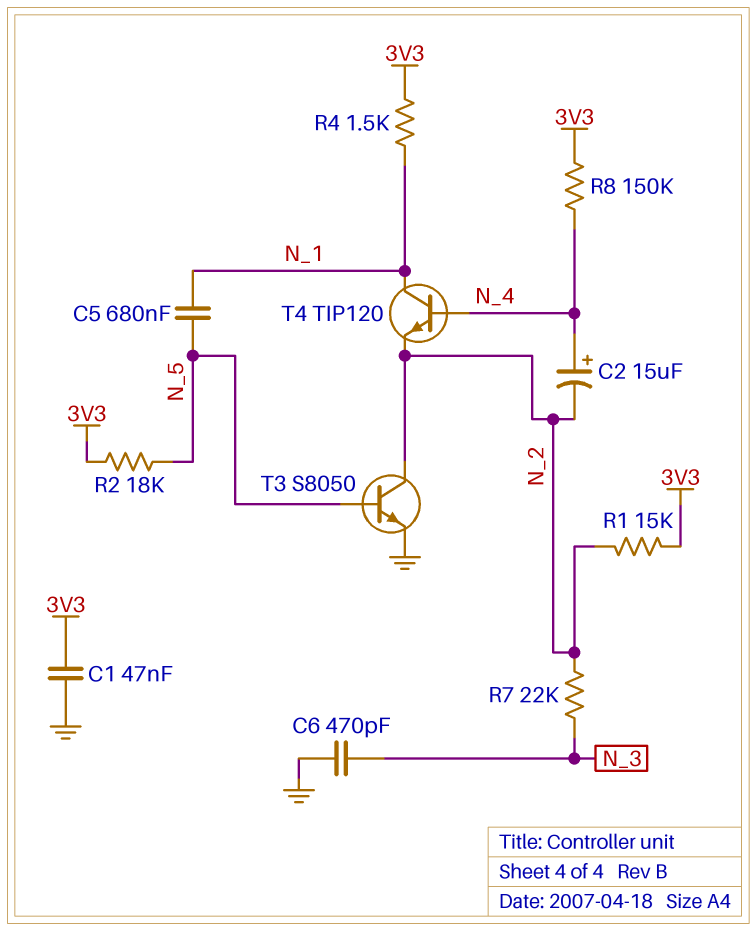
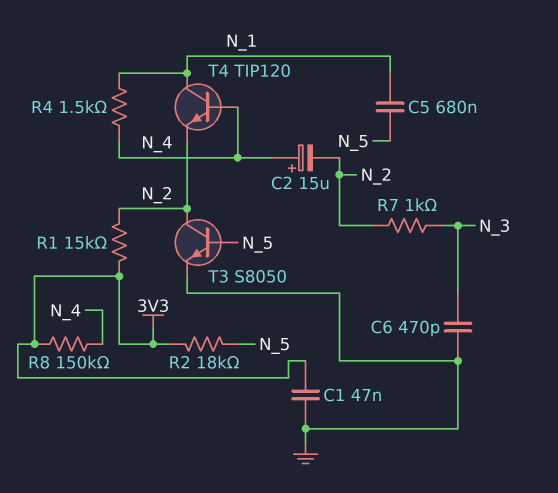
R4: 1.5k (3V3, N_1) -> 1.5k (N_1, N_4)
R7: 22k (N_2, N_3) -> 1k (N_2, N_3)

